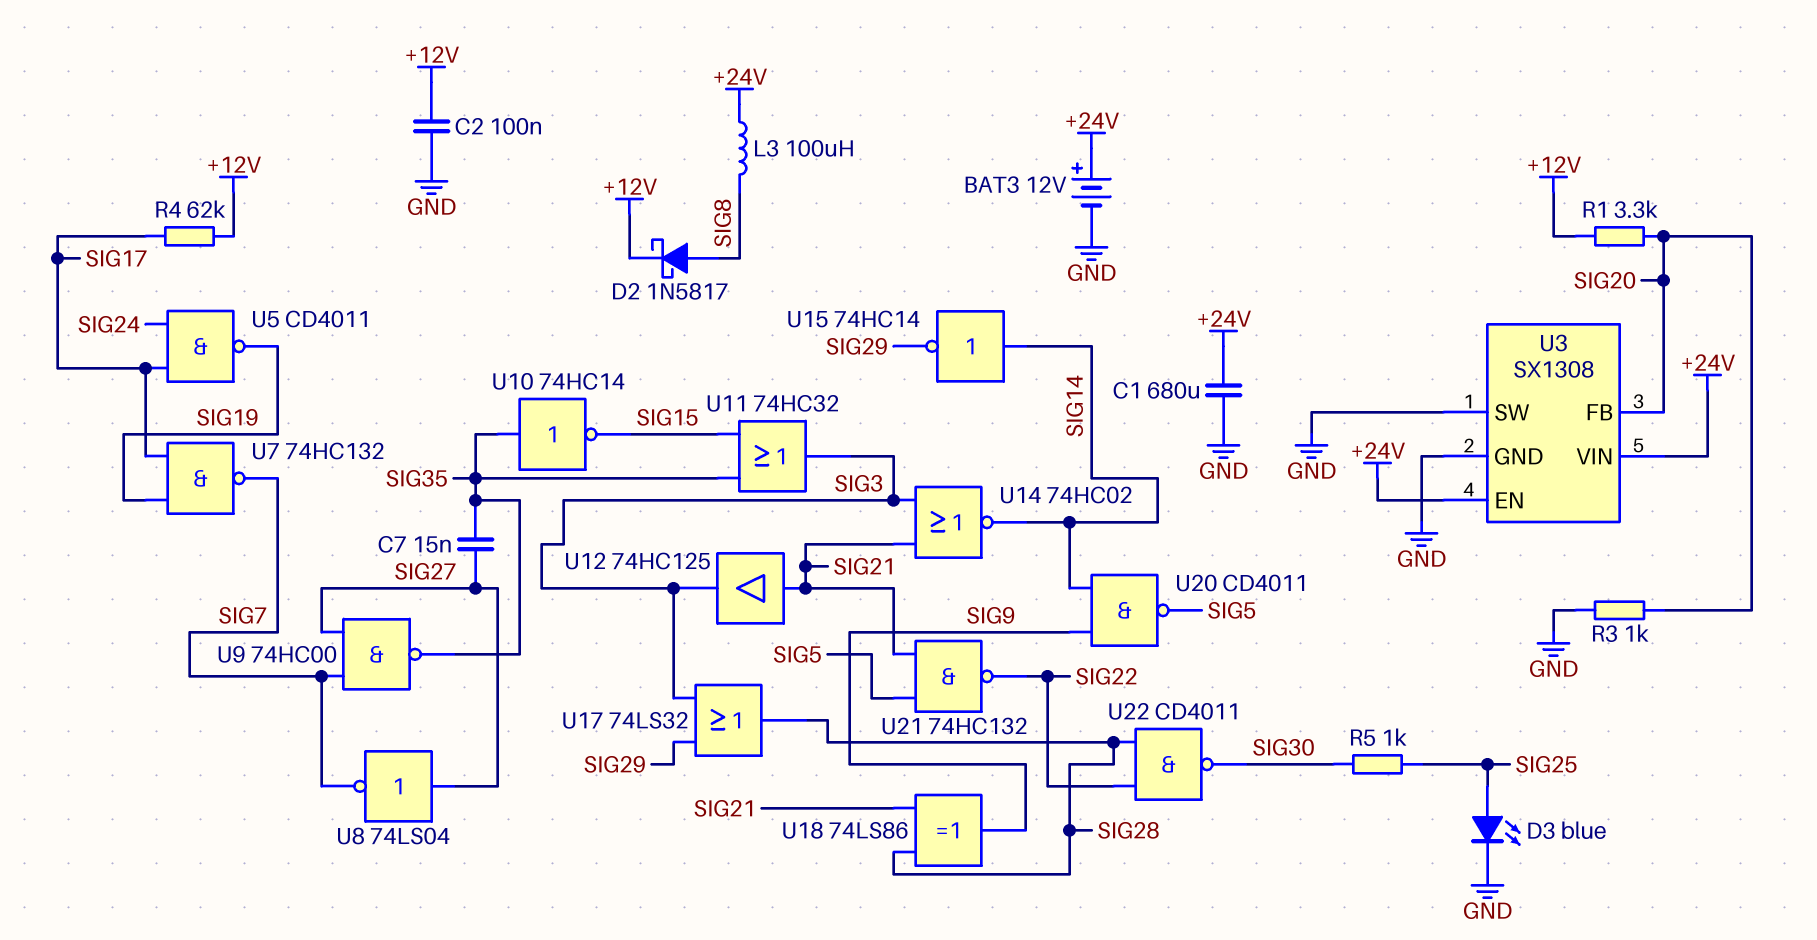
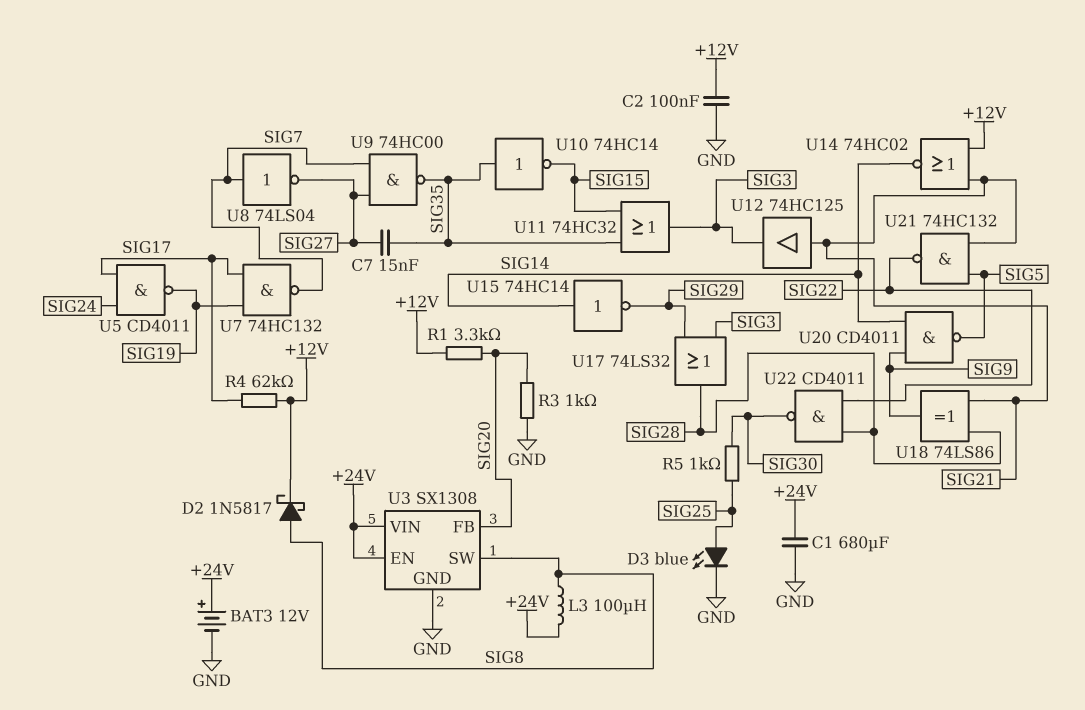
U3 pin SW: GND -> SIG8
U8: NOT 74LS04 (in SIG27, out SIG7) -> NOT 74LS04 (in SIG7, out SIG27)
U14: NOR 74HC02 (in SIG3, in SIG21, out SIG14) -> NOR 74HC02 (in +12V, in SIG21, out SIG14)

